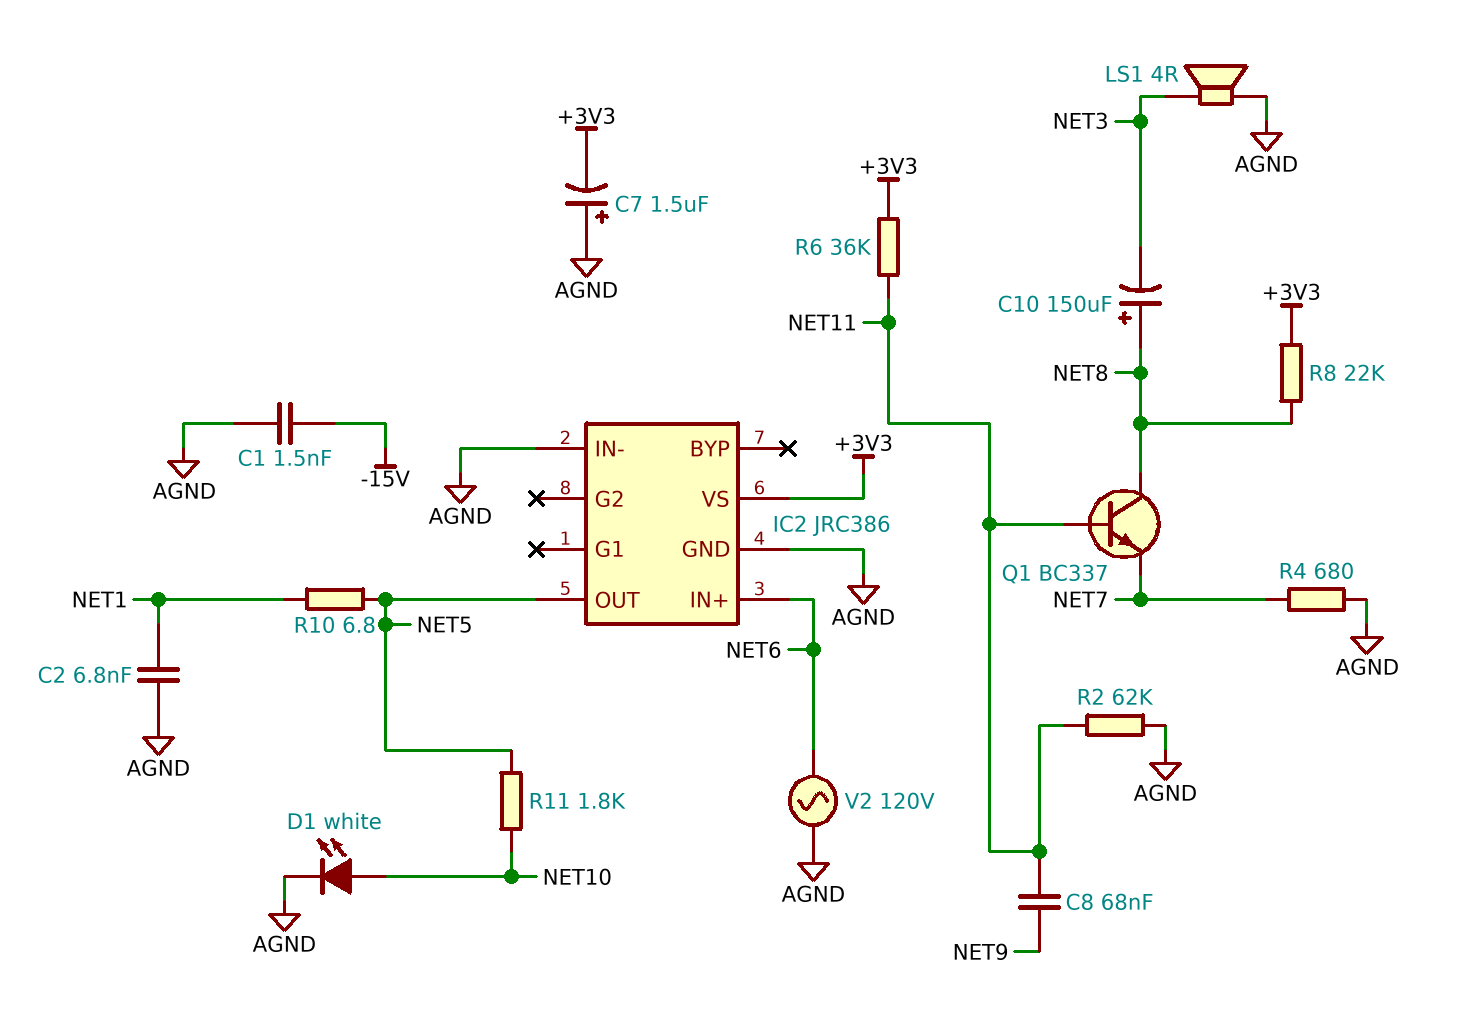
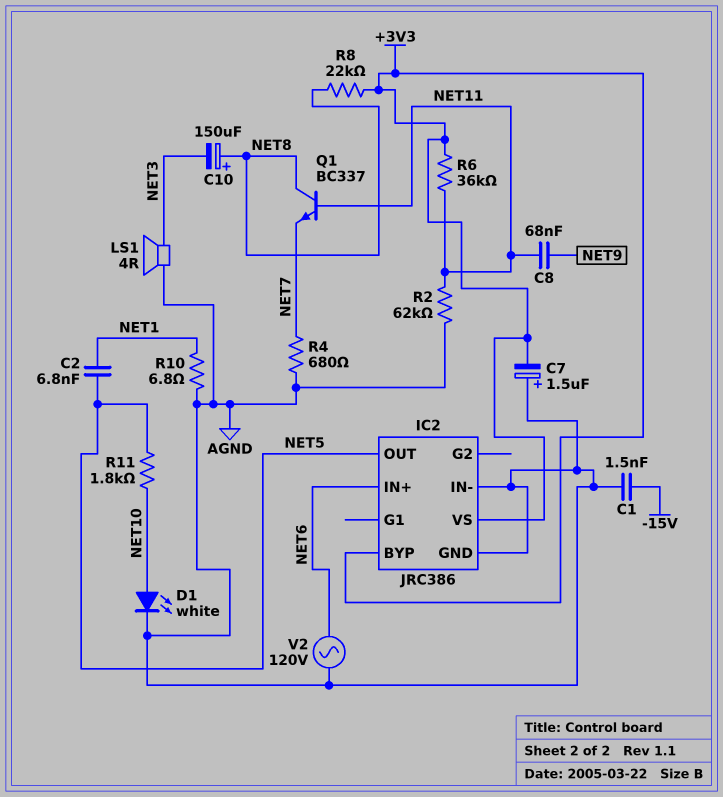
C2: 6.8nF (AGND, NET1) -> 6.8nF (NET1, NET5)
IC2 pin BYP: none -> +3V3
R10: 6.8 (NET1, NET5) -> 6.8 (AGND, NET1)

